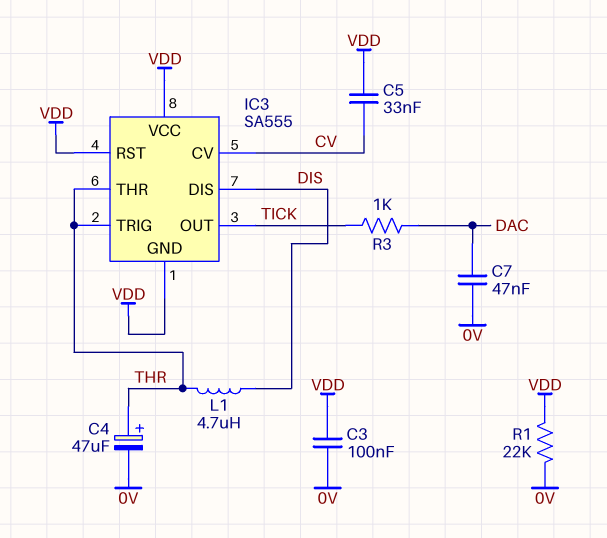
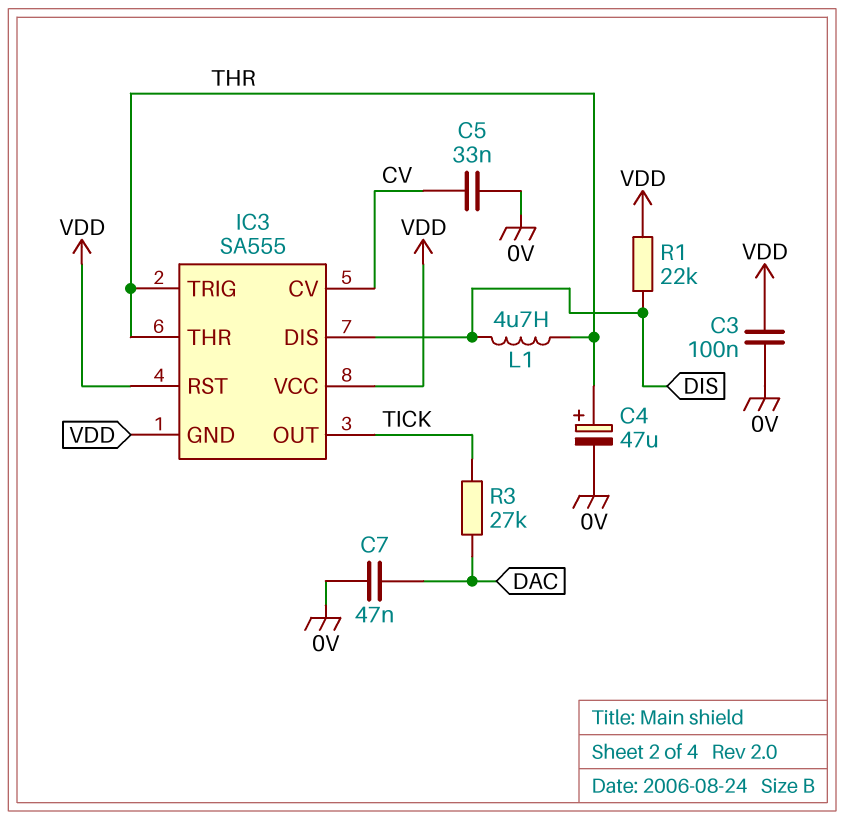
C5: 33nF (CV, VDD) -> 33nF (0V, CV)
R1: 22k (0V, VDD) -> 22k (DIS, VDD)
R3: 1k (DAC, TICK) -> 27k (DAC, TICK)

